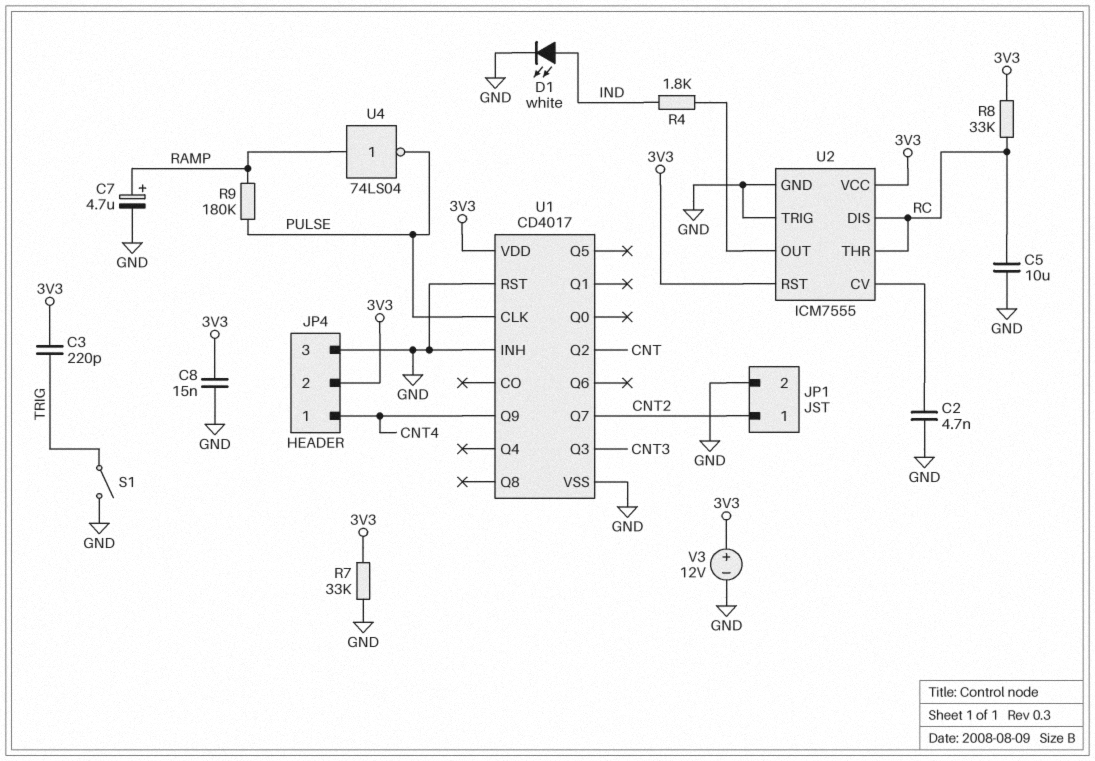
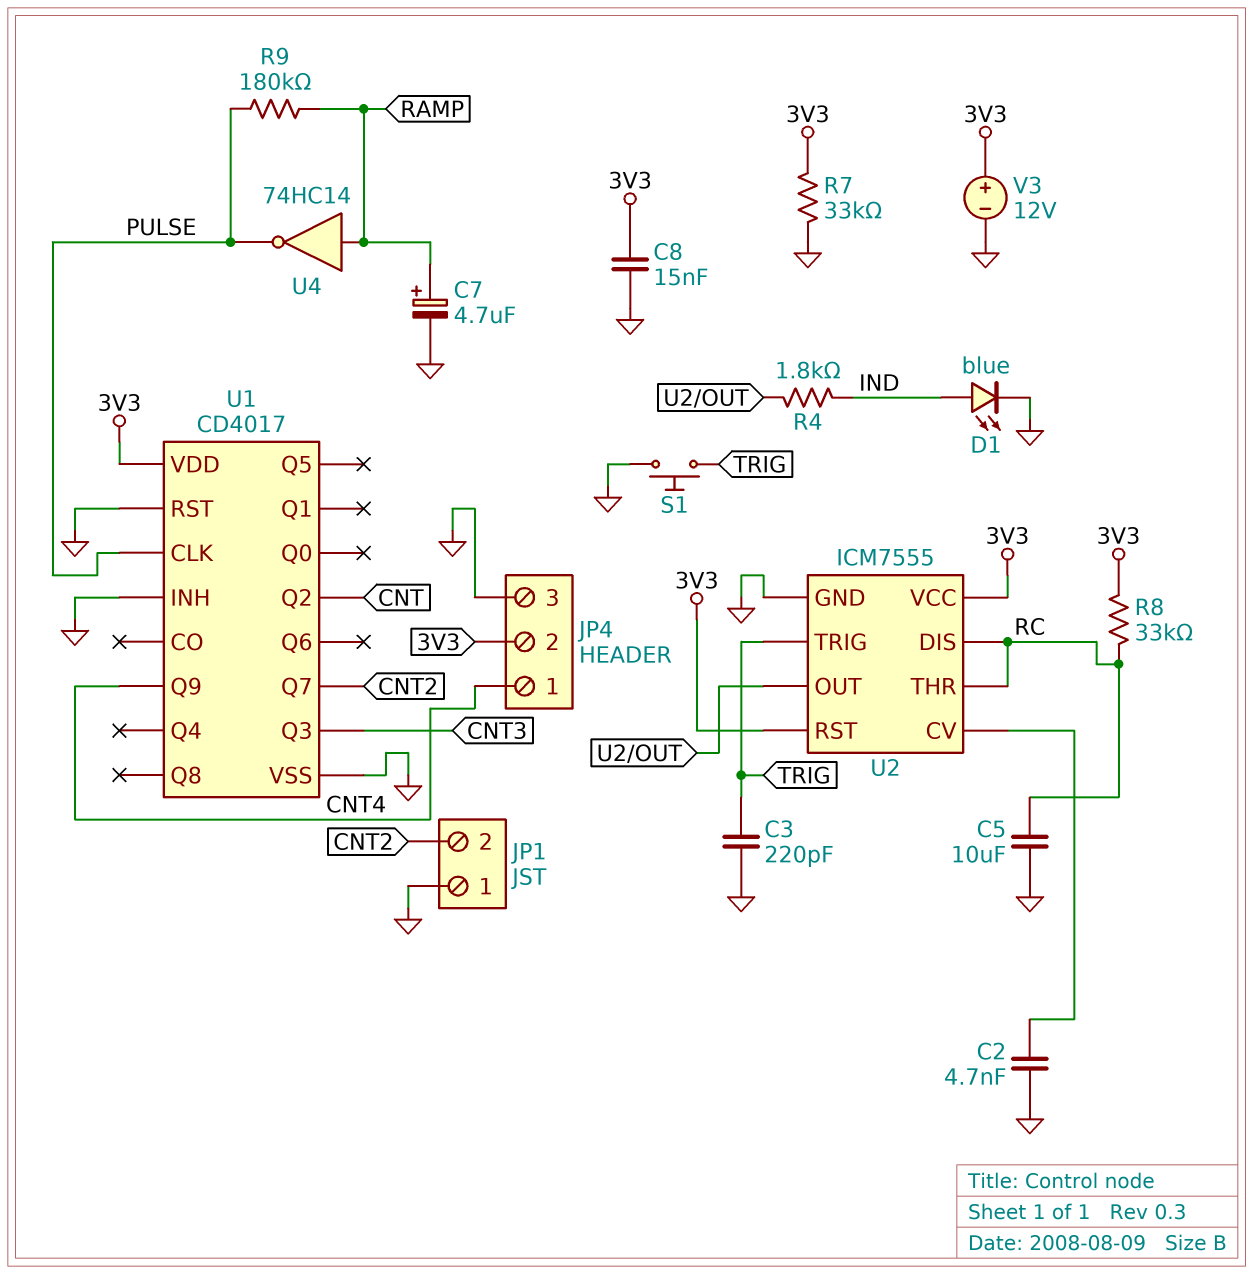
C3: 220pF (3V3, TRIG) -> 220pF (GND, TRIG)
D1: LED white (A IND, K GND) -> LED blue (A IND, K GND)
JP1 pin 1: CNT2 -> GND
JP1 pin 2: GND -> CNT2
S1: switch (GND, TRIG) -> button (GND, TRIG)
U2 pin TRIG: GND -> TRIG
U4: NOT 74LS04 (in RAMP, out PULSE) -> NOT 74HC14 (in RAMP, out PULSE)

